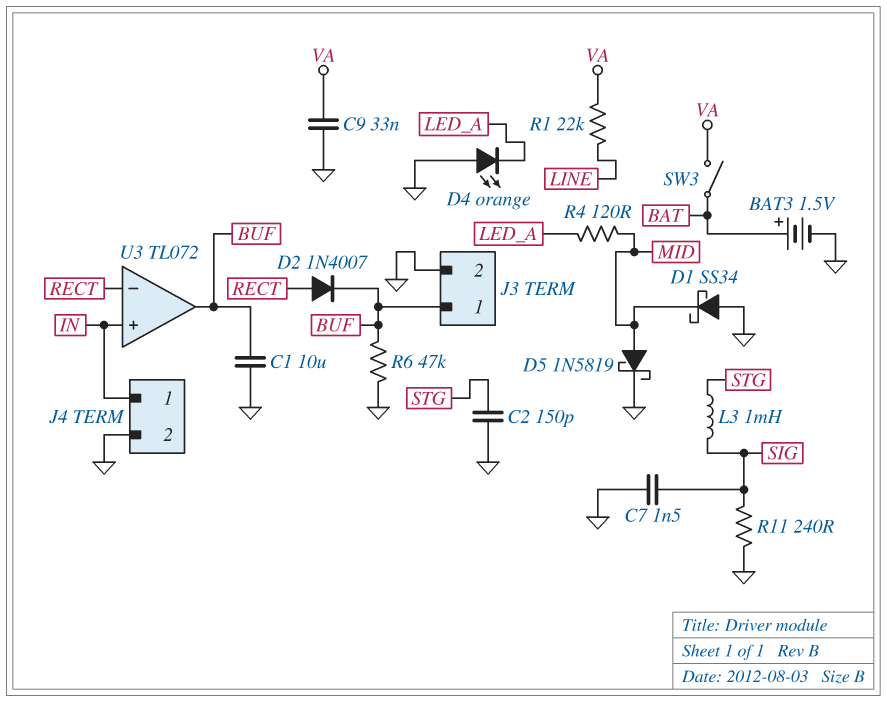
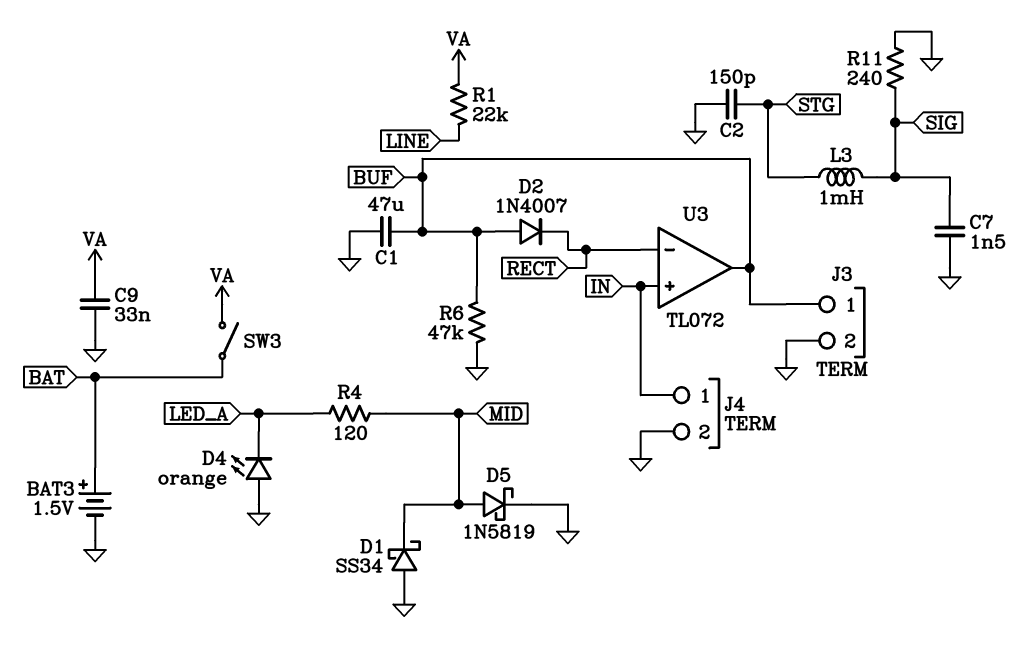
C1: 10uF (BUF, GND) -> 47uF (BUF, GND)
D2: diode 1N4007 (A RECT, K BUF) -> diode 1N4007 (A BUF, K RECT)

